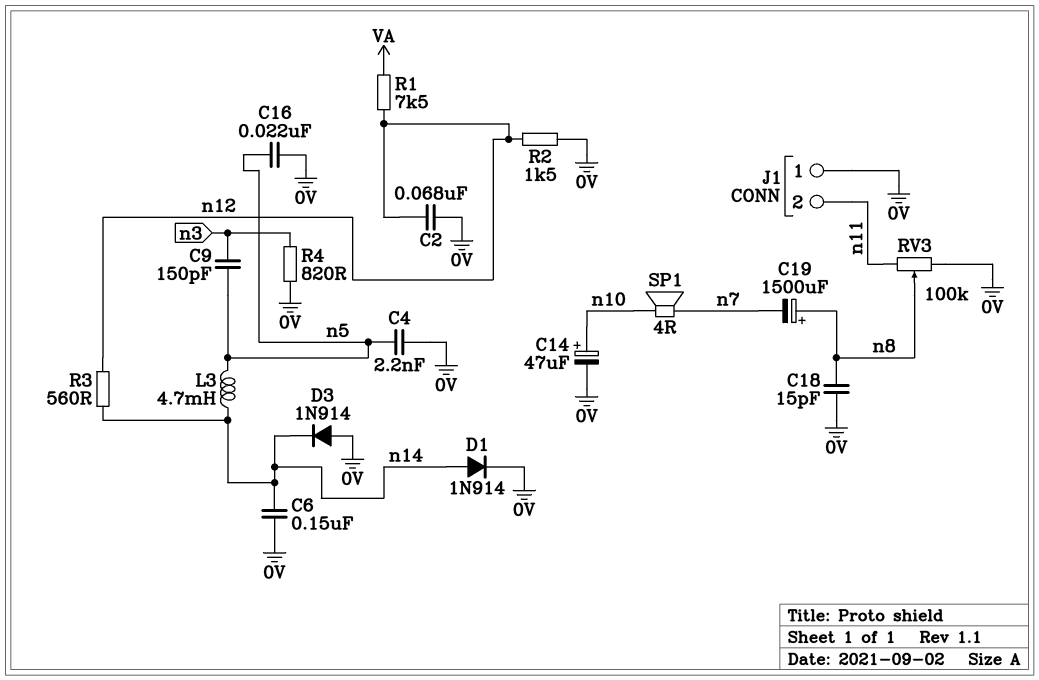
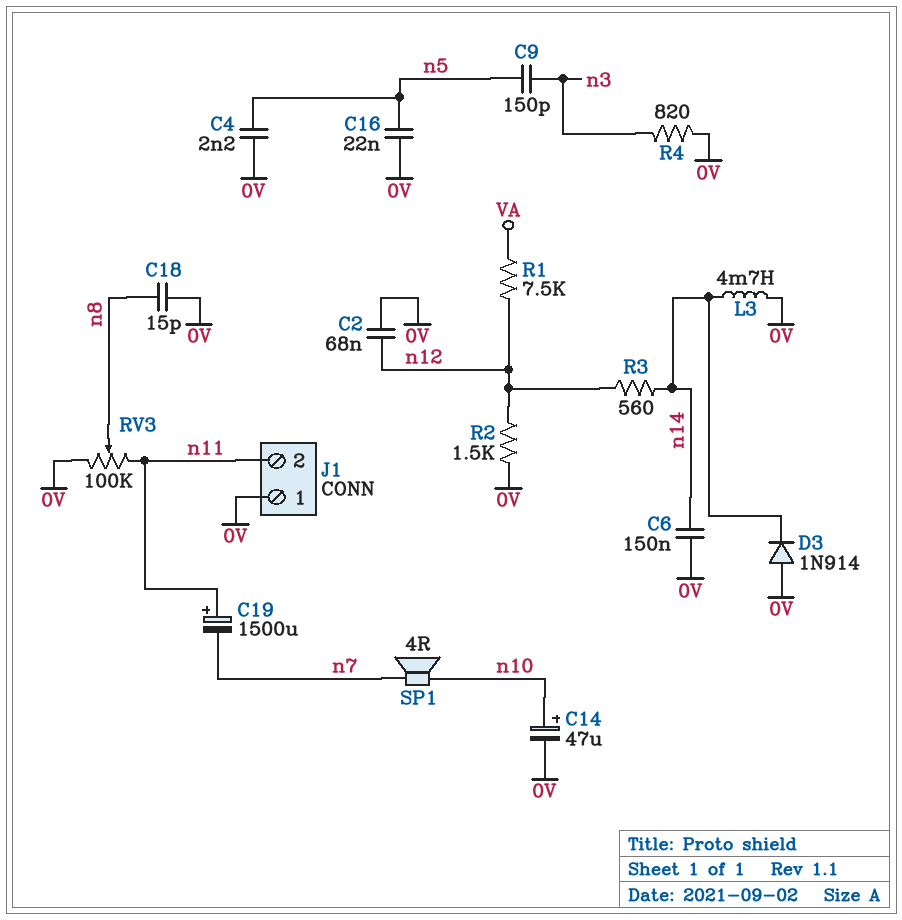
C19: 1500uF (plus n8, minus n7) -> 1500uF (plus n11, minus n7)
D1: diode 1N914 (A n14, K 0V) -> none
L3: 4.7mH (n5, n14) -> 4.7mH (0V, n14)

